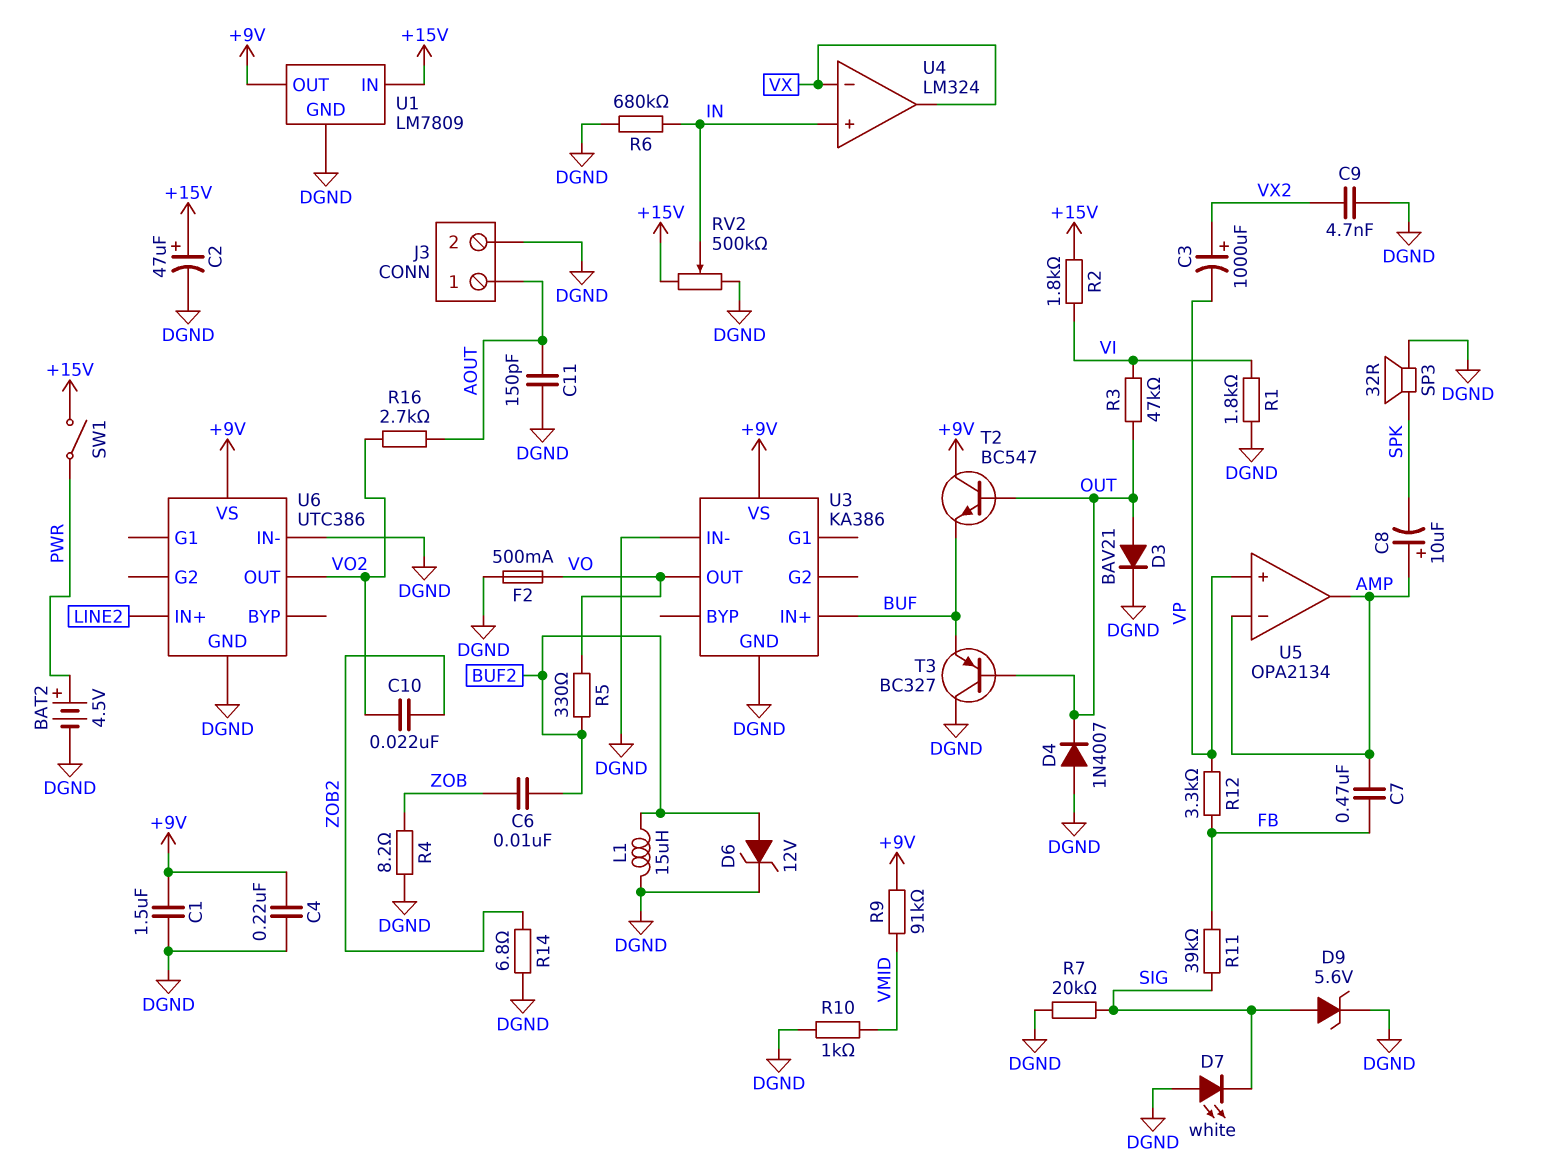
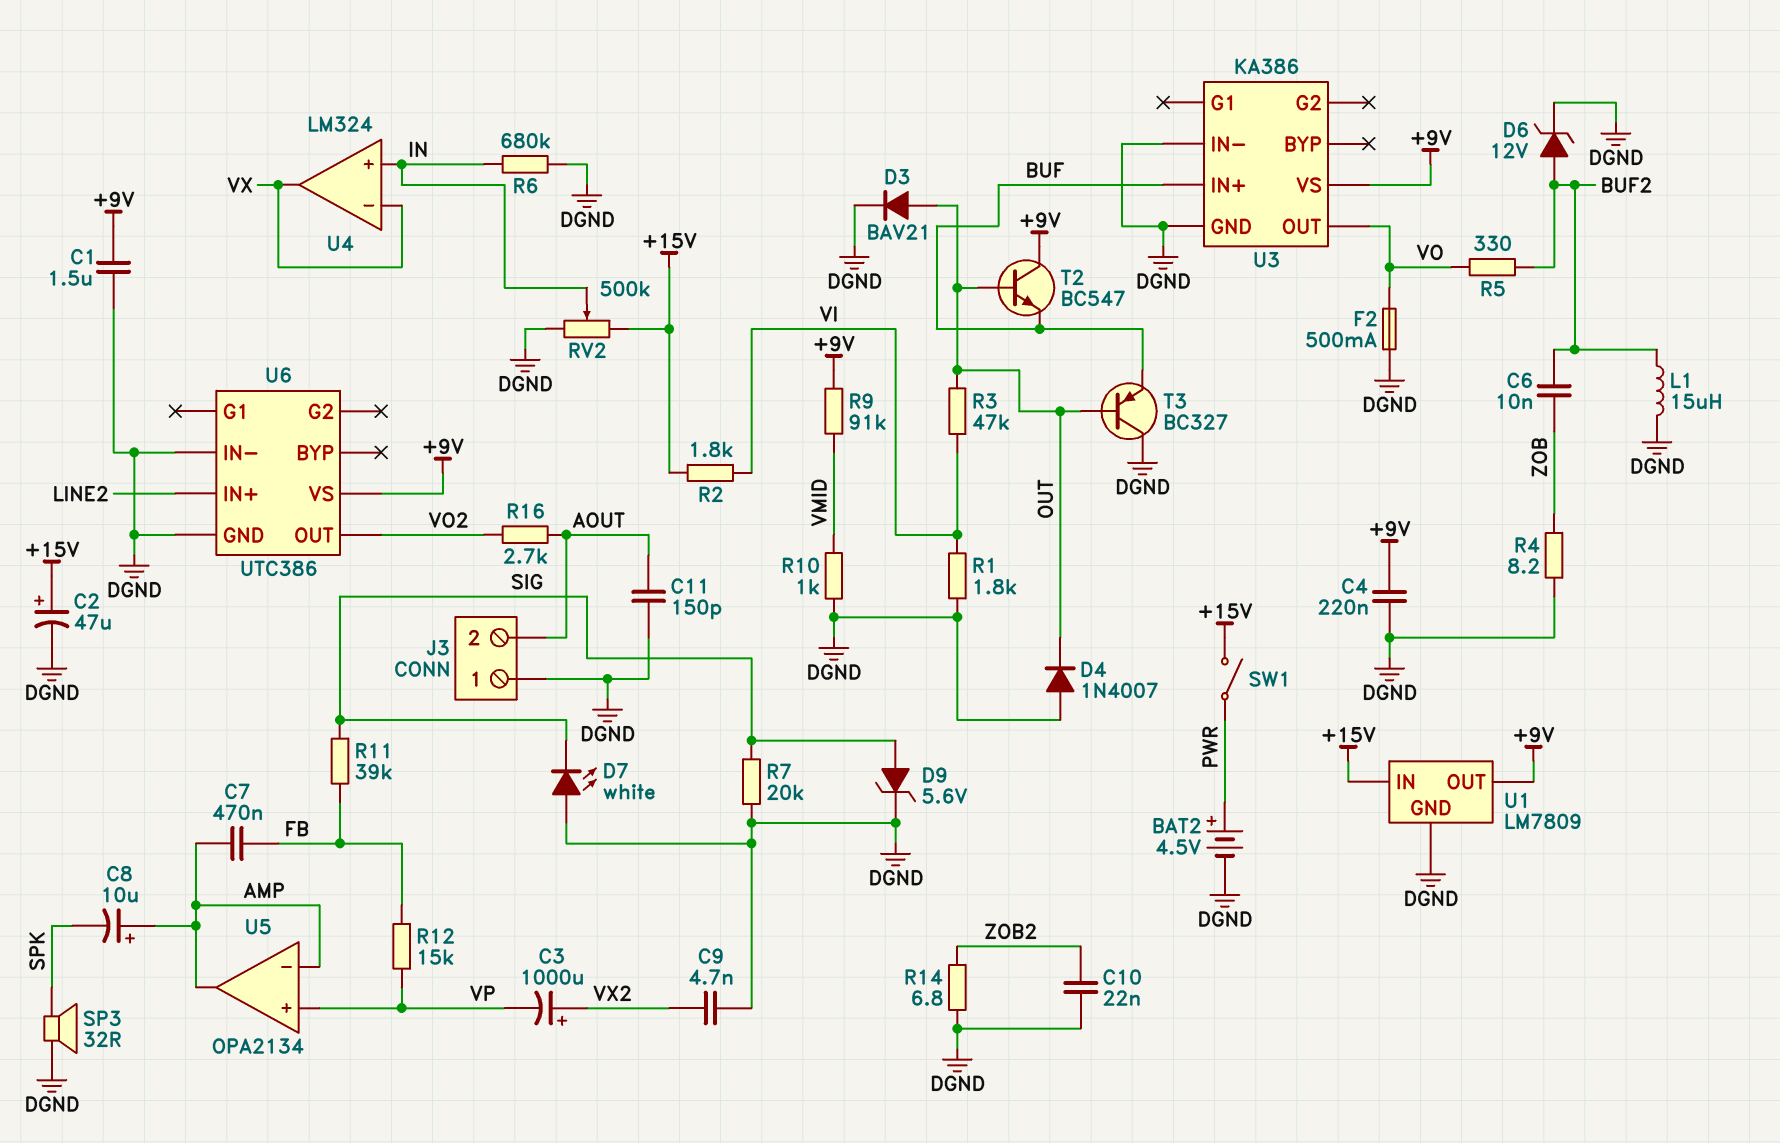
C10: 22nF (VO2, ZOB2) -> 22nF (DGND, ZOB2)
J3 pin 1: AOUT -> DGND
J3 pin 2: DGND -> AOUT
R12: 3.3k (FB, VP) -> 15k (FB, VP)

